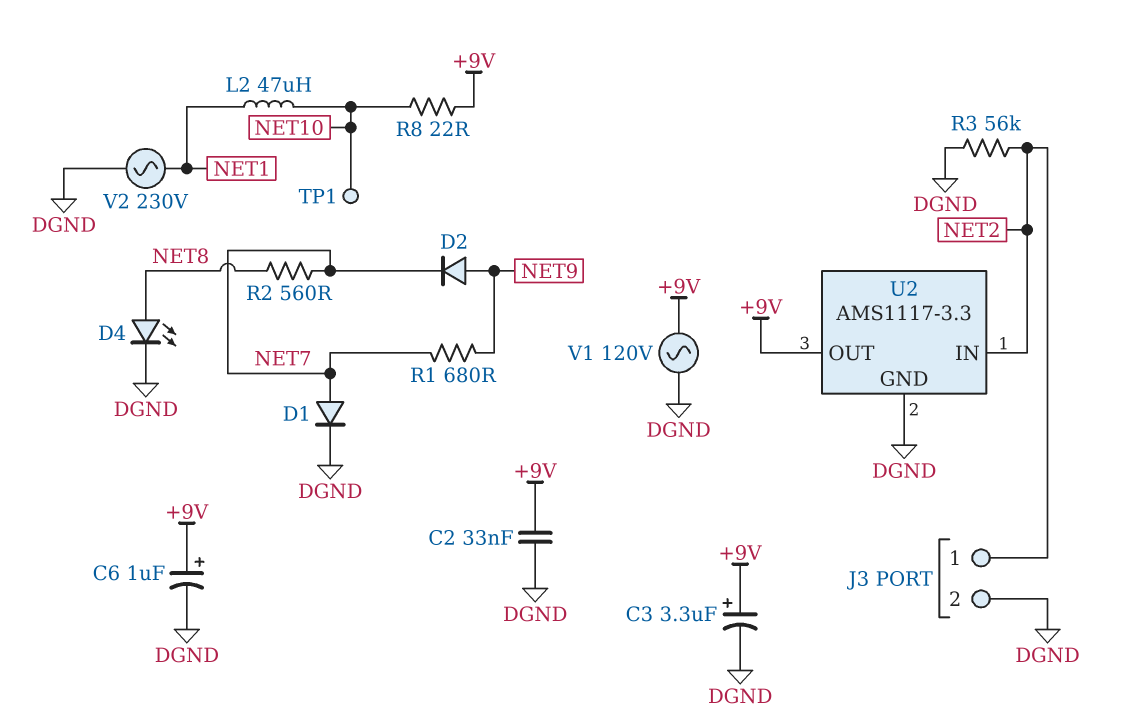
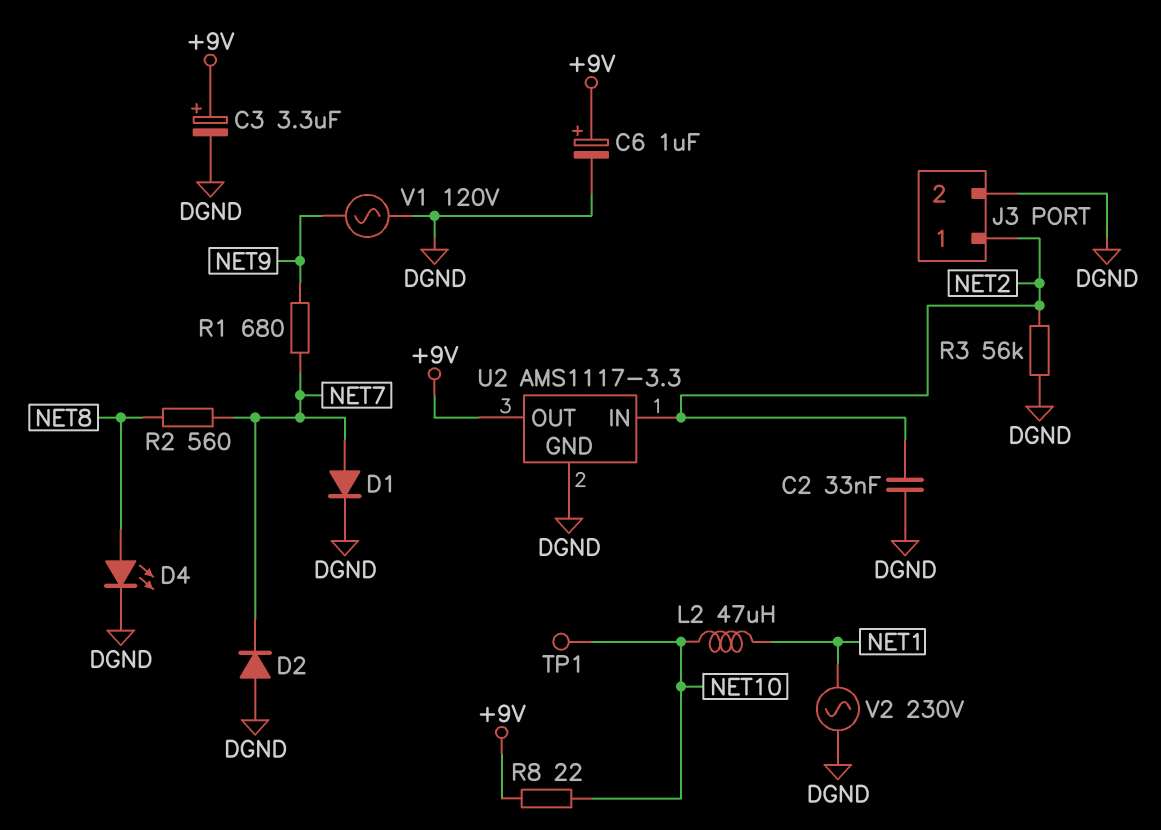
C2: 33nF (+9V, DGND) -> 33nF (DGND, NET2)
D2: diode (A NET9, K NET7) -> diode (A DGND, K NET7)
V1: AC 120V (+9V, DGND) -> AC 120V (DGND, NET9)

